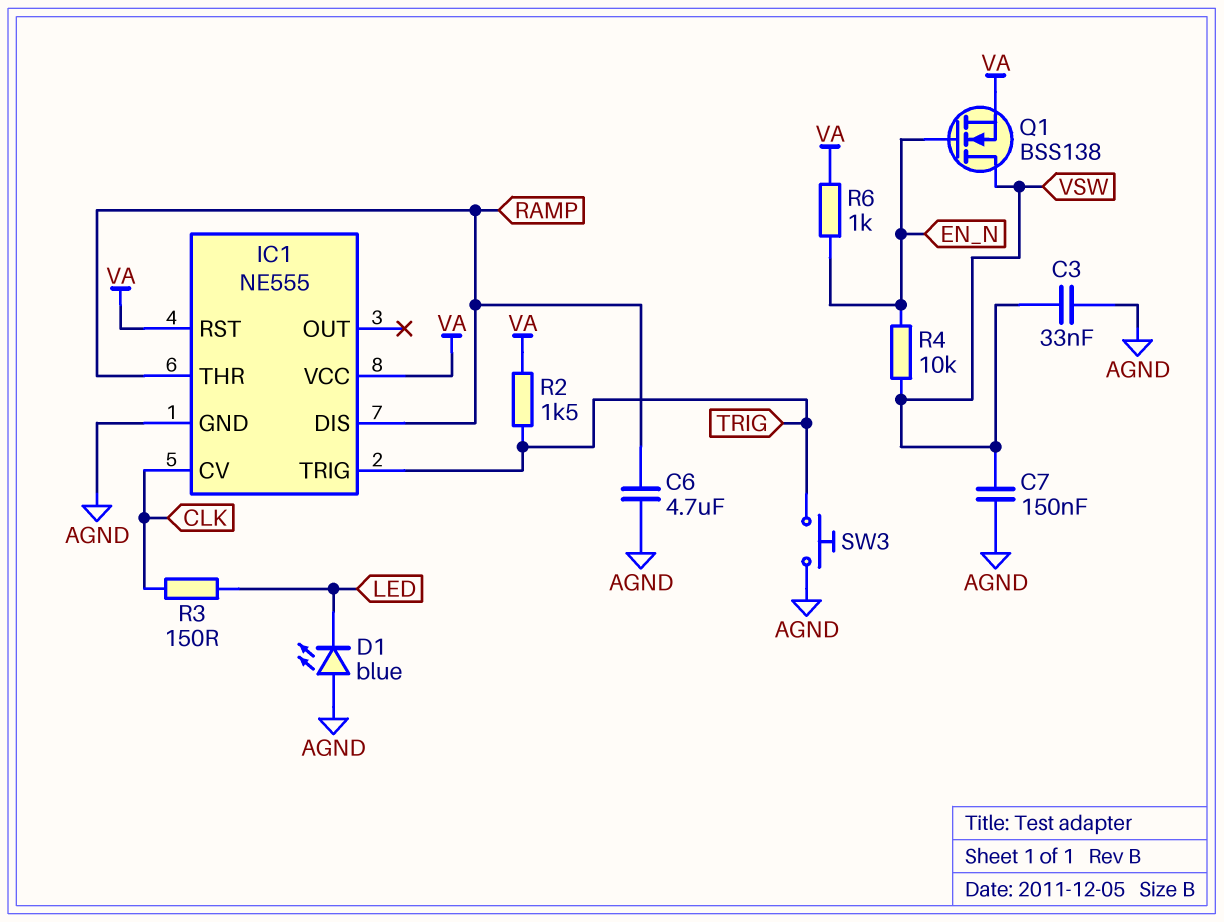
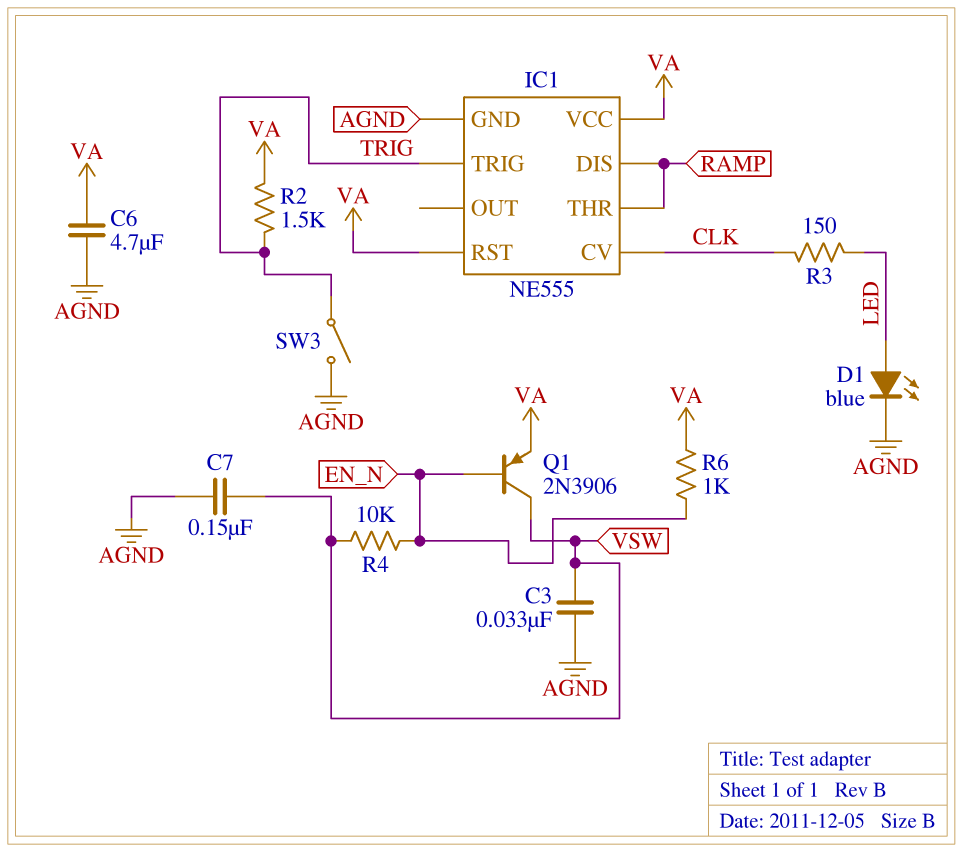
C6: 4.7uF (AGND, RAMP) -> 4.7uF (AGND, VA)
D1: LED blue (A AGND, K LED) -> LED blue (A LED, K AGND)
Q1: NMOS BSS138 (G EN_N, D VSW, S VA) -> PNP 2N3906 (B EN_N, C VSW, E VA)
SW3: button (AGND, TRIG) -> switch (AGND, TRIG)

